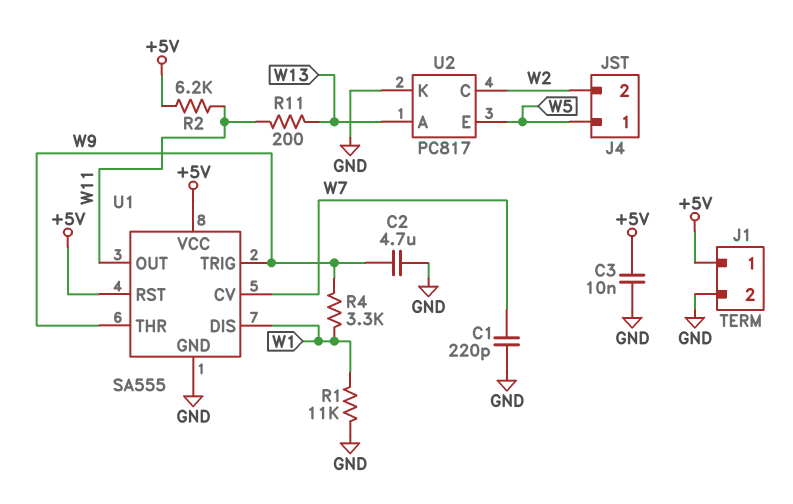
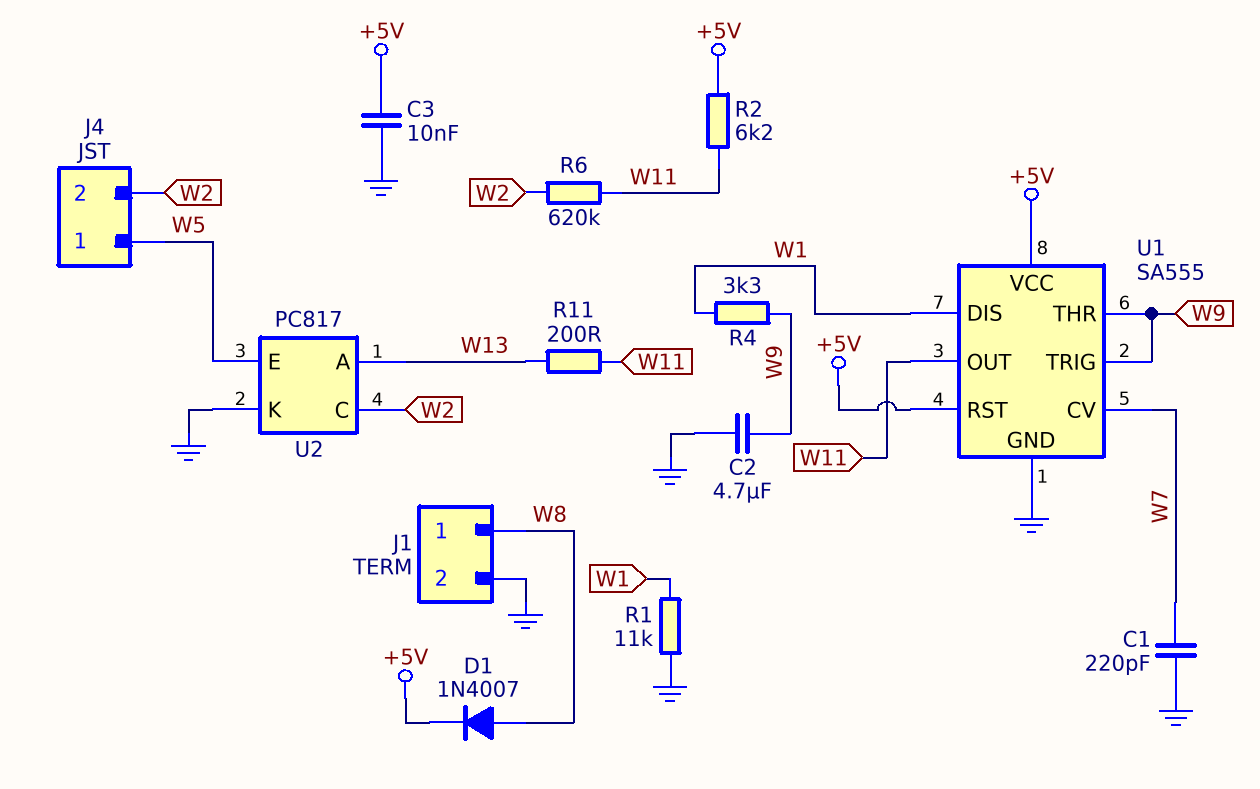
D1: none -> diode 1N4007 (A W8, K +5V)
J1 pin 1: +5V -> W8
R6: none -> 620k (W2, W11)

